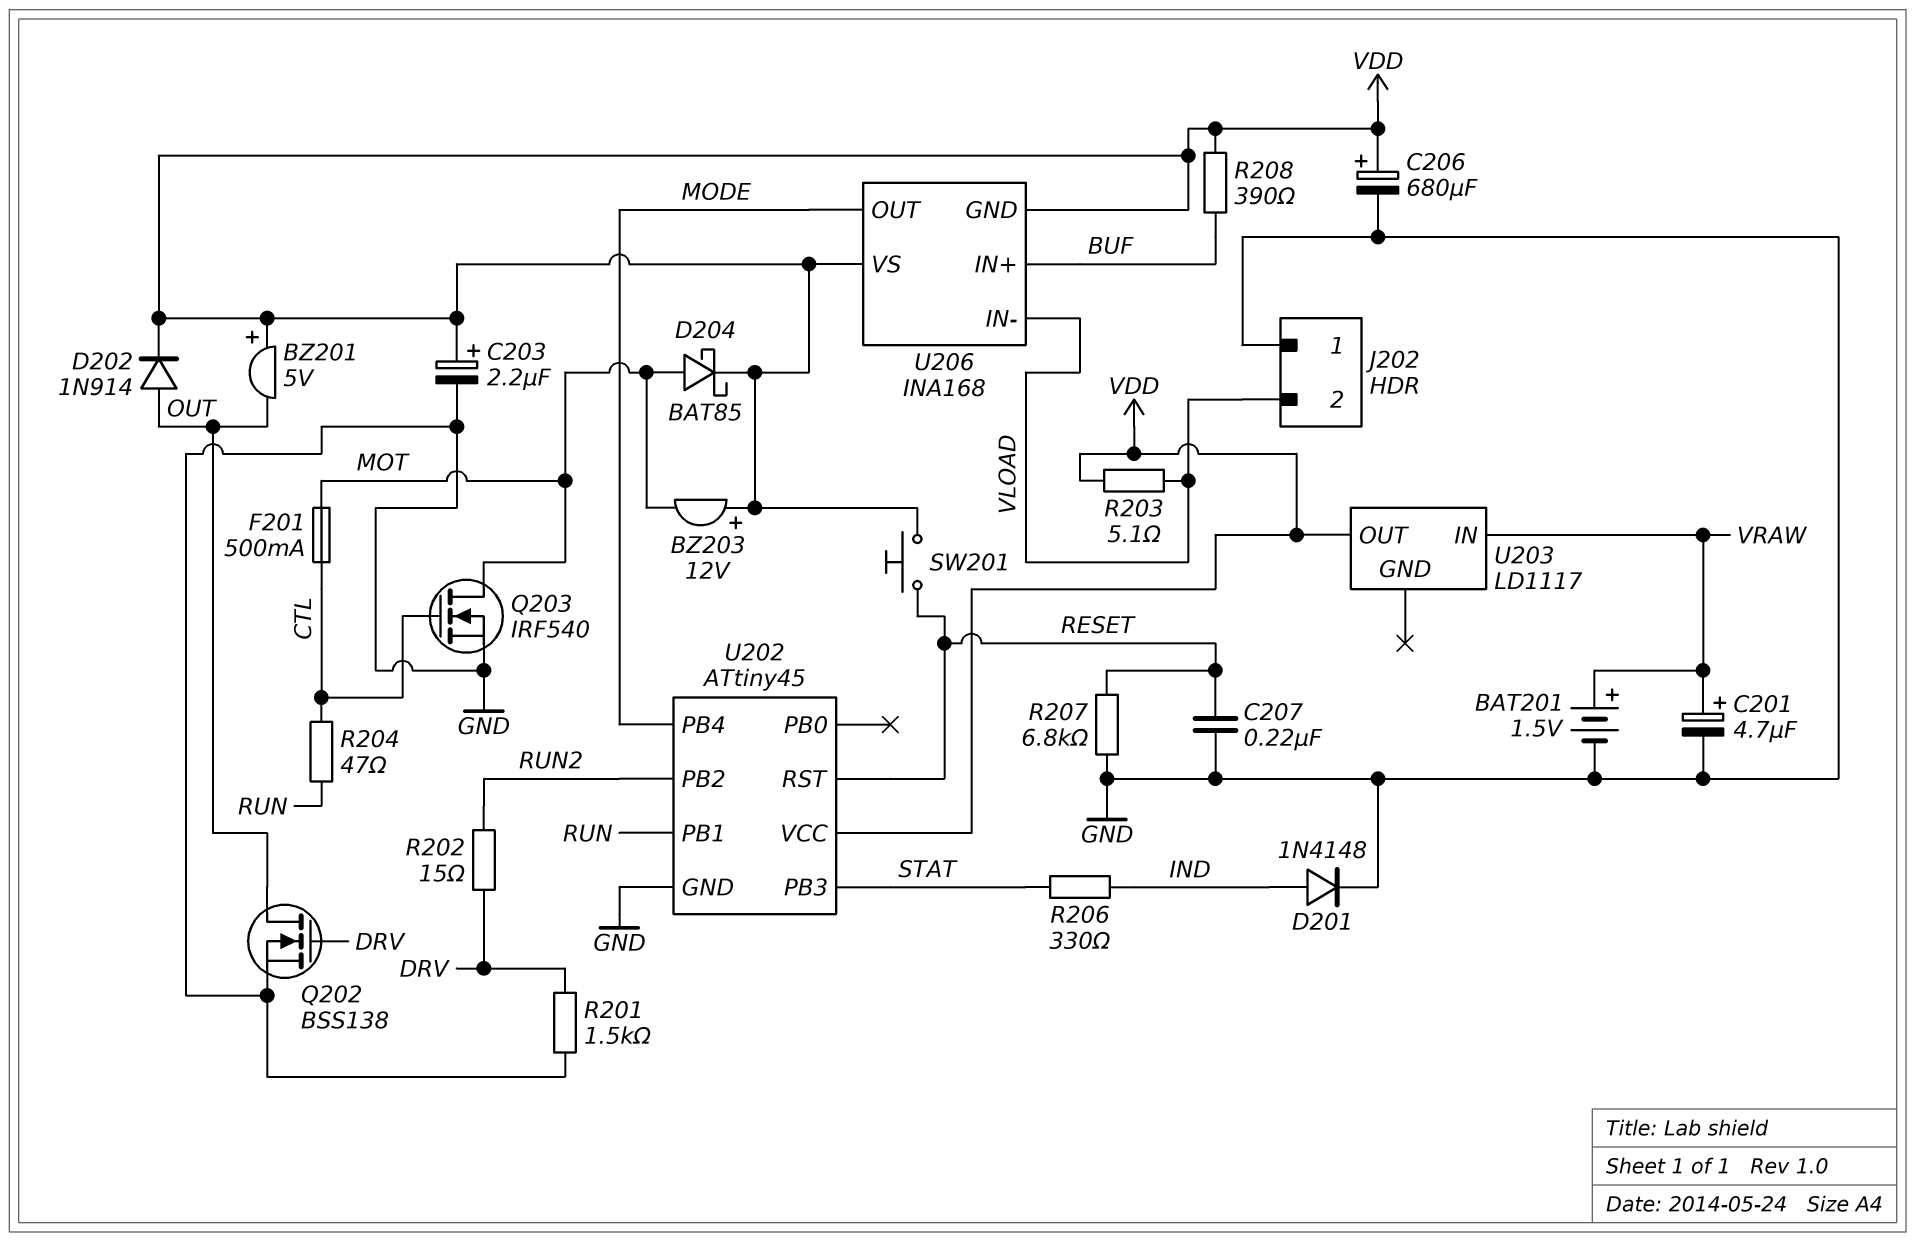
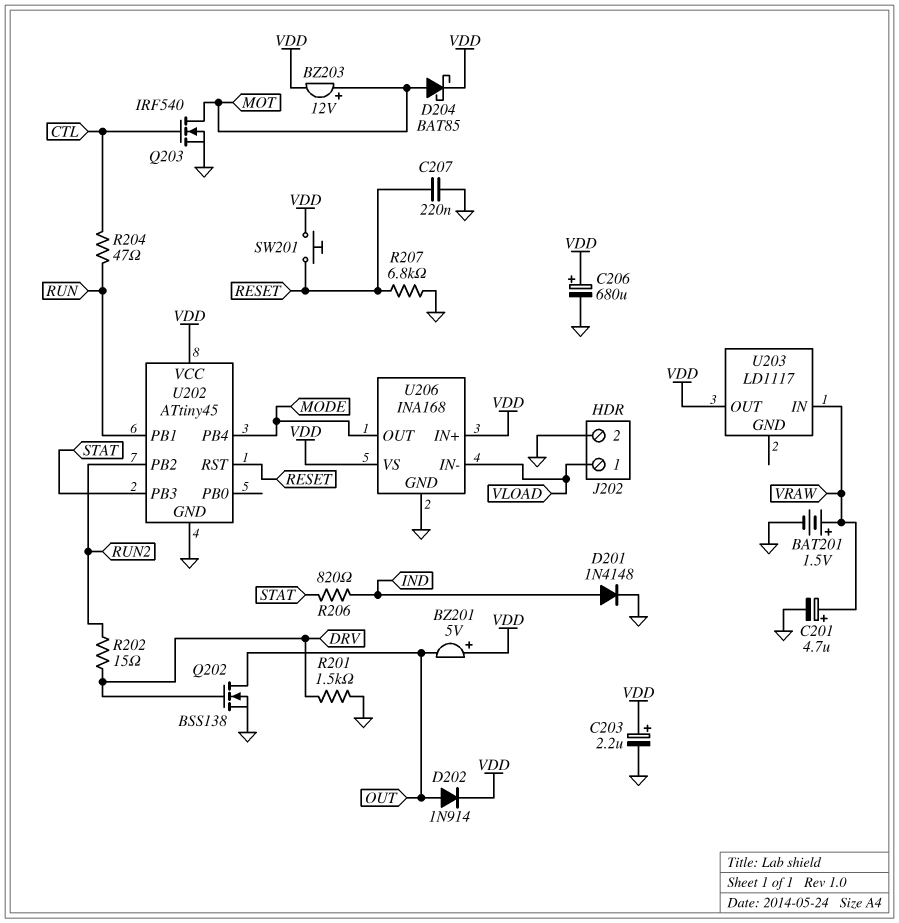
BZ203: buzzer 12V (plus VDD, minus MOT) -> buzzer 12V (plus MOT, minus VDD)
F201: 500mA (CTL, MOT) -> none
J202 pin 1: GND -> VLOAD
J202 pin 2: VLOAD -> GND
R203: 5.1 (VDD, VLOAD) -> none
R206: 330 (IND, STAT) -> 820 (IND, STAT)
R208: 390 (BUF, VDD) -> none
U206 pin GND: VDD -> GND
U206 pin IN+: BUF -> VDD

